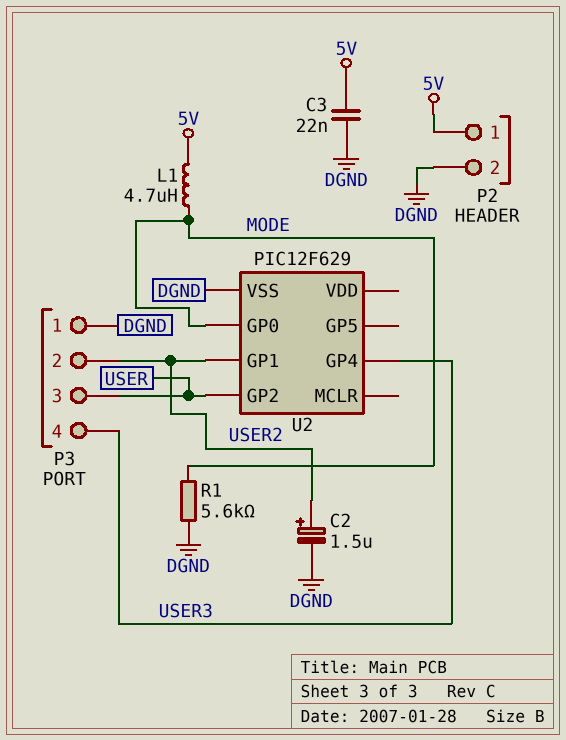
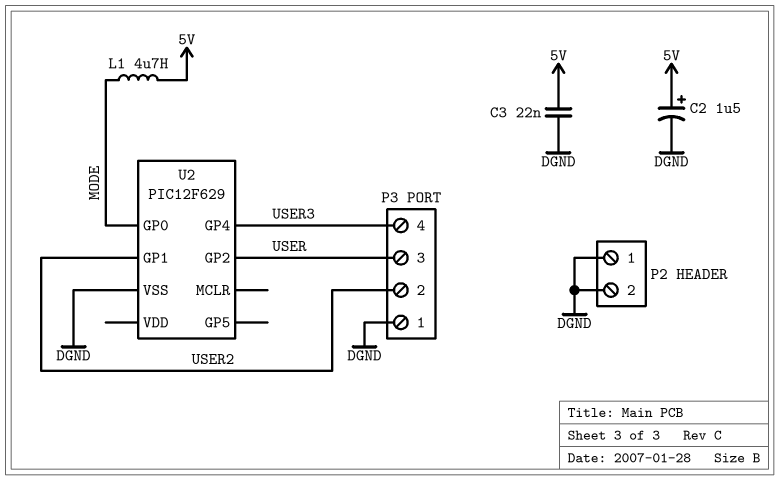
C2: 1.5uF (plus USER2, minus DGND) -> 1.5uF (plus 5V, minus DGND)
P2 pin 1: 5V -> DGND
R1: 5.6k (DGND, MODE) -> none

